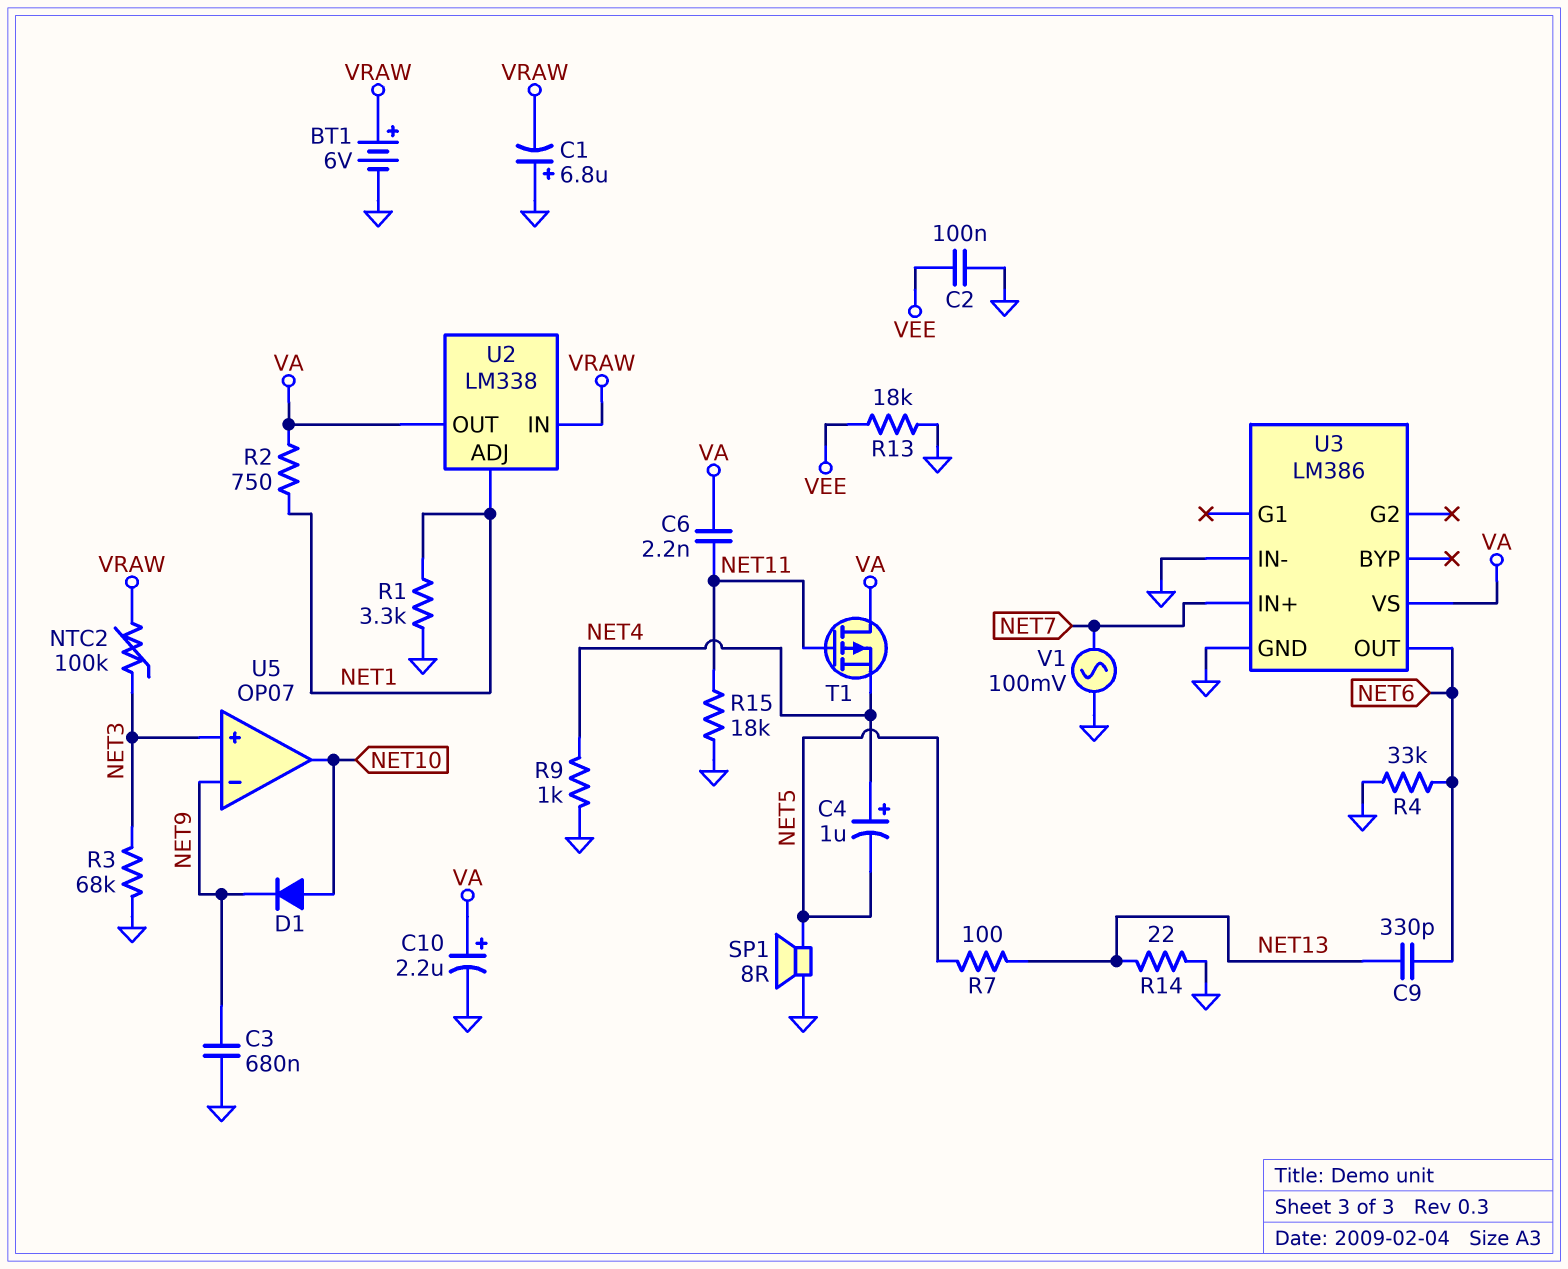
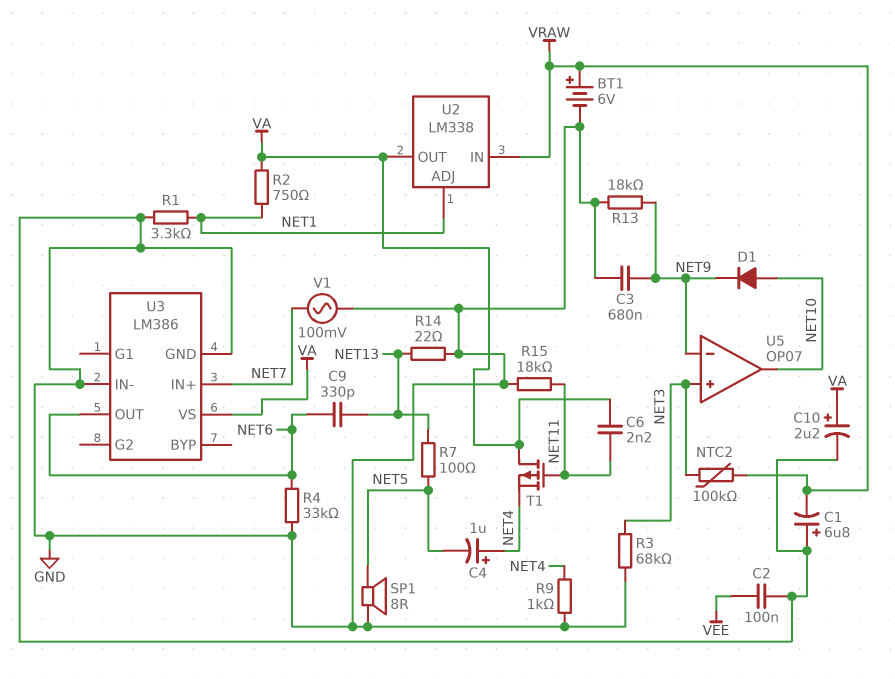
R13: 18k (GND, VEE) -> 18k (GND, NET9)

